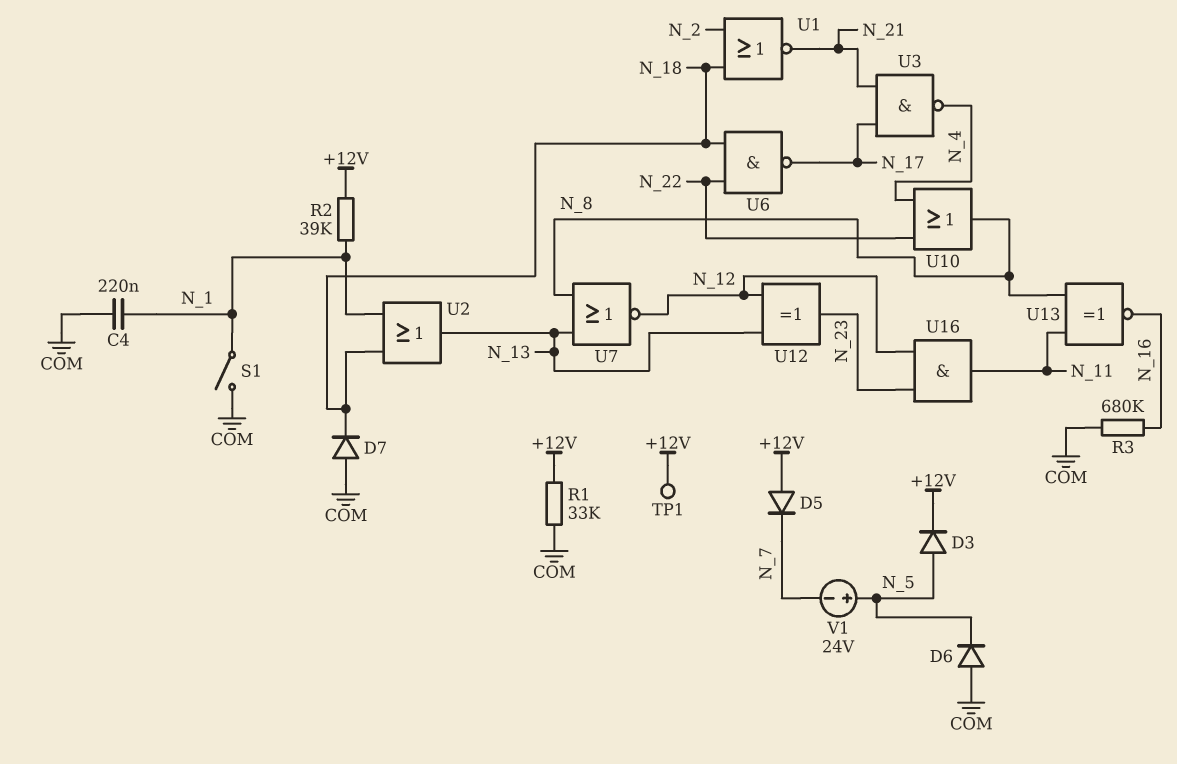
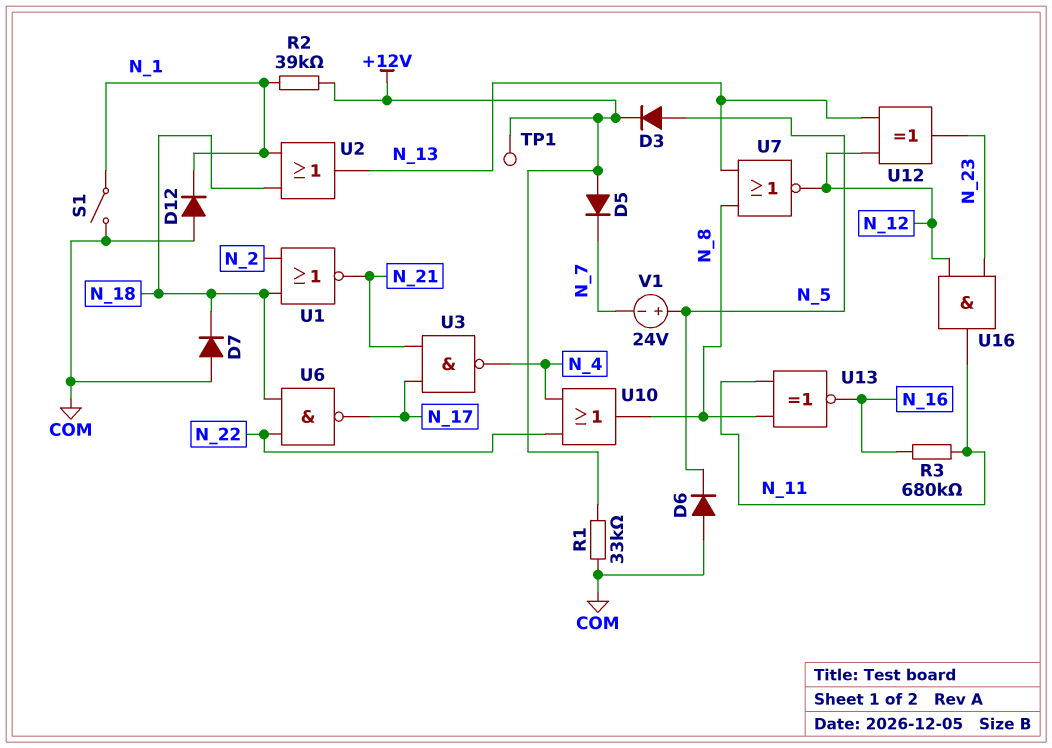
C4: 220nF (COM, N_1) -> none
D12: none -> diode (A COM, K N_1)
R3: 680k (COM, N_16) -> 680k (N_11, N_16)

